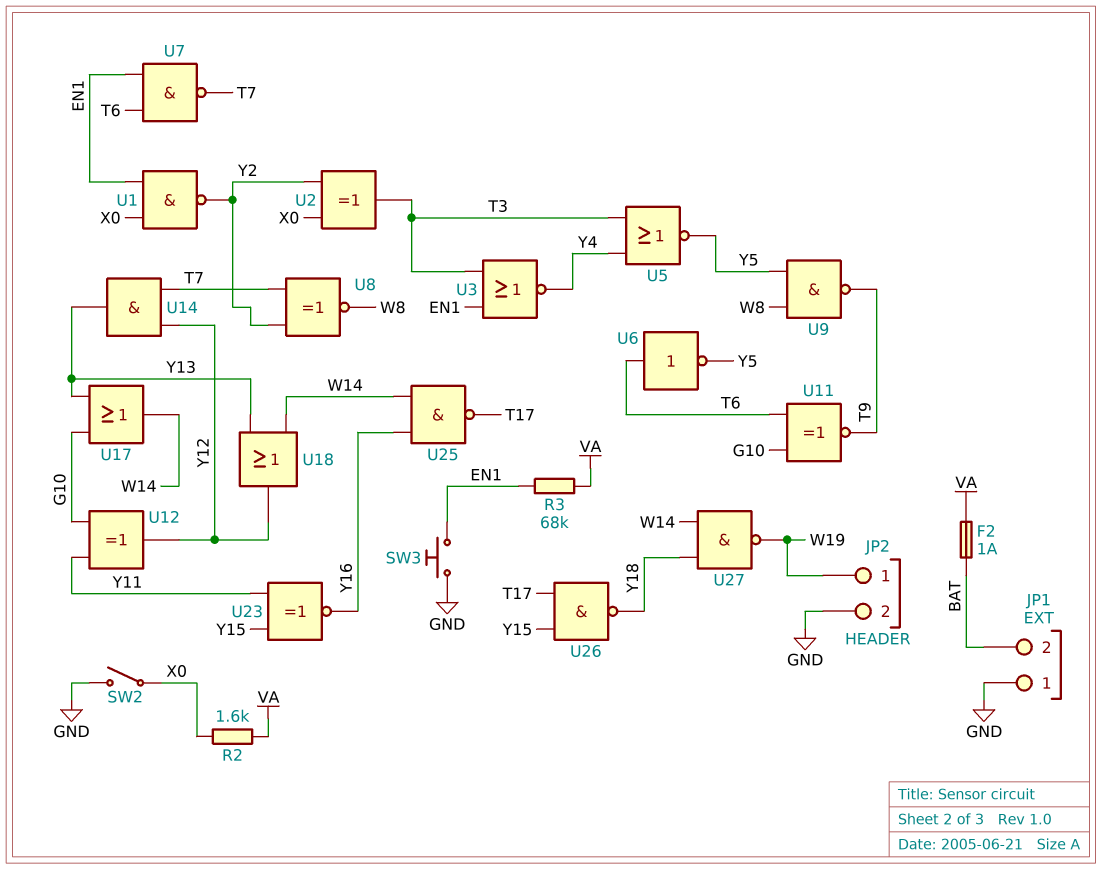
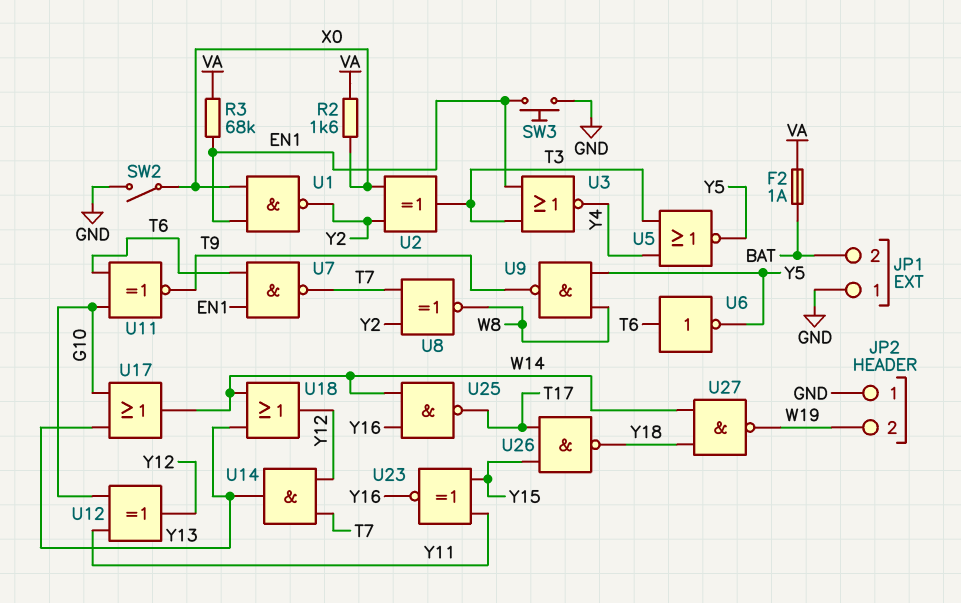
JP2 pin 1: W19 -> GND
JP2 pin 2: GND -> W19

